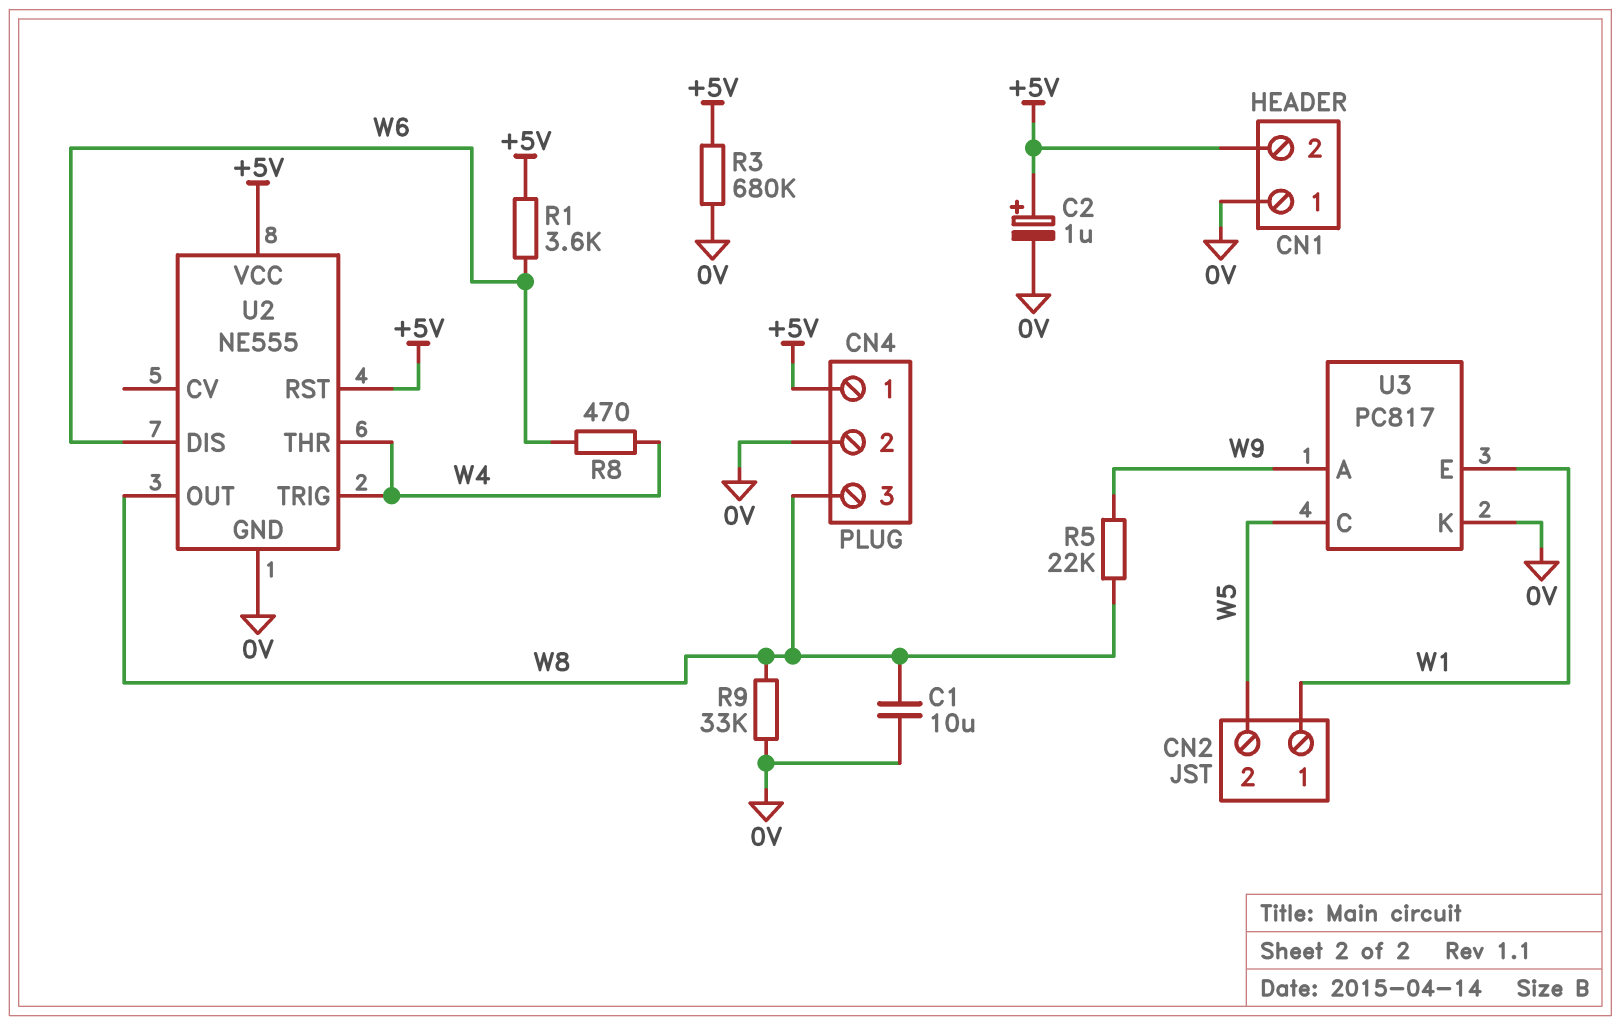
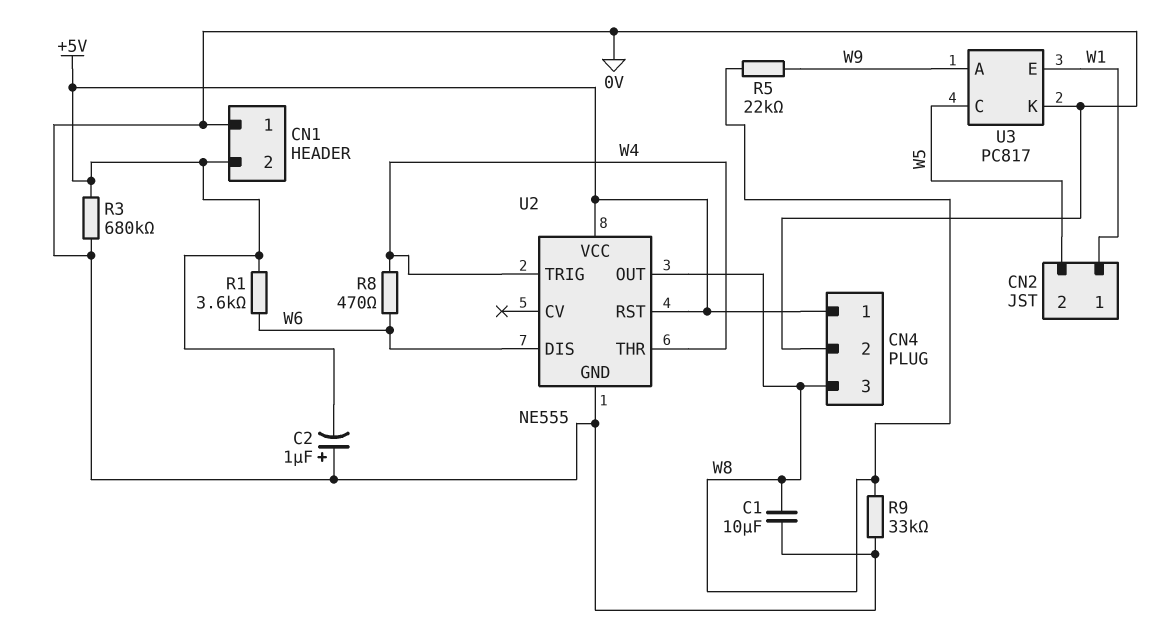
C2: 1uF (plus +5V, minus 0V) -> 1uF (plus 0V, minus +5V)

